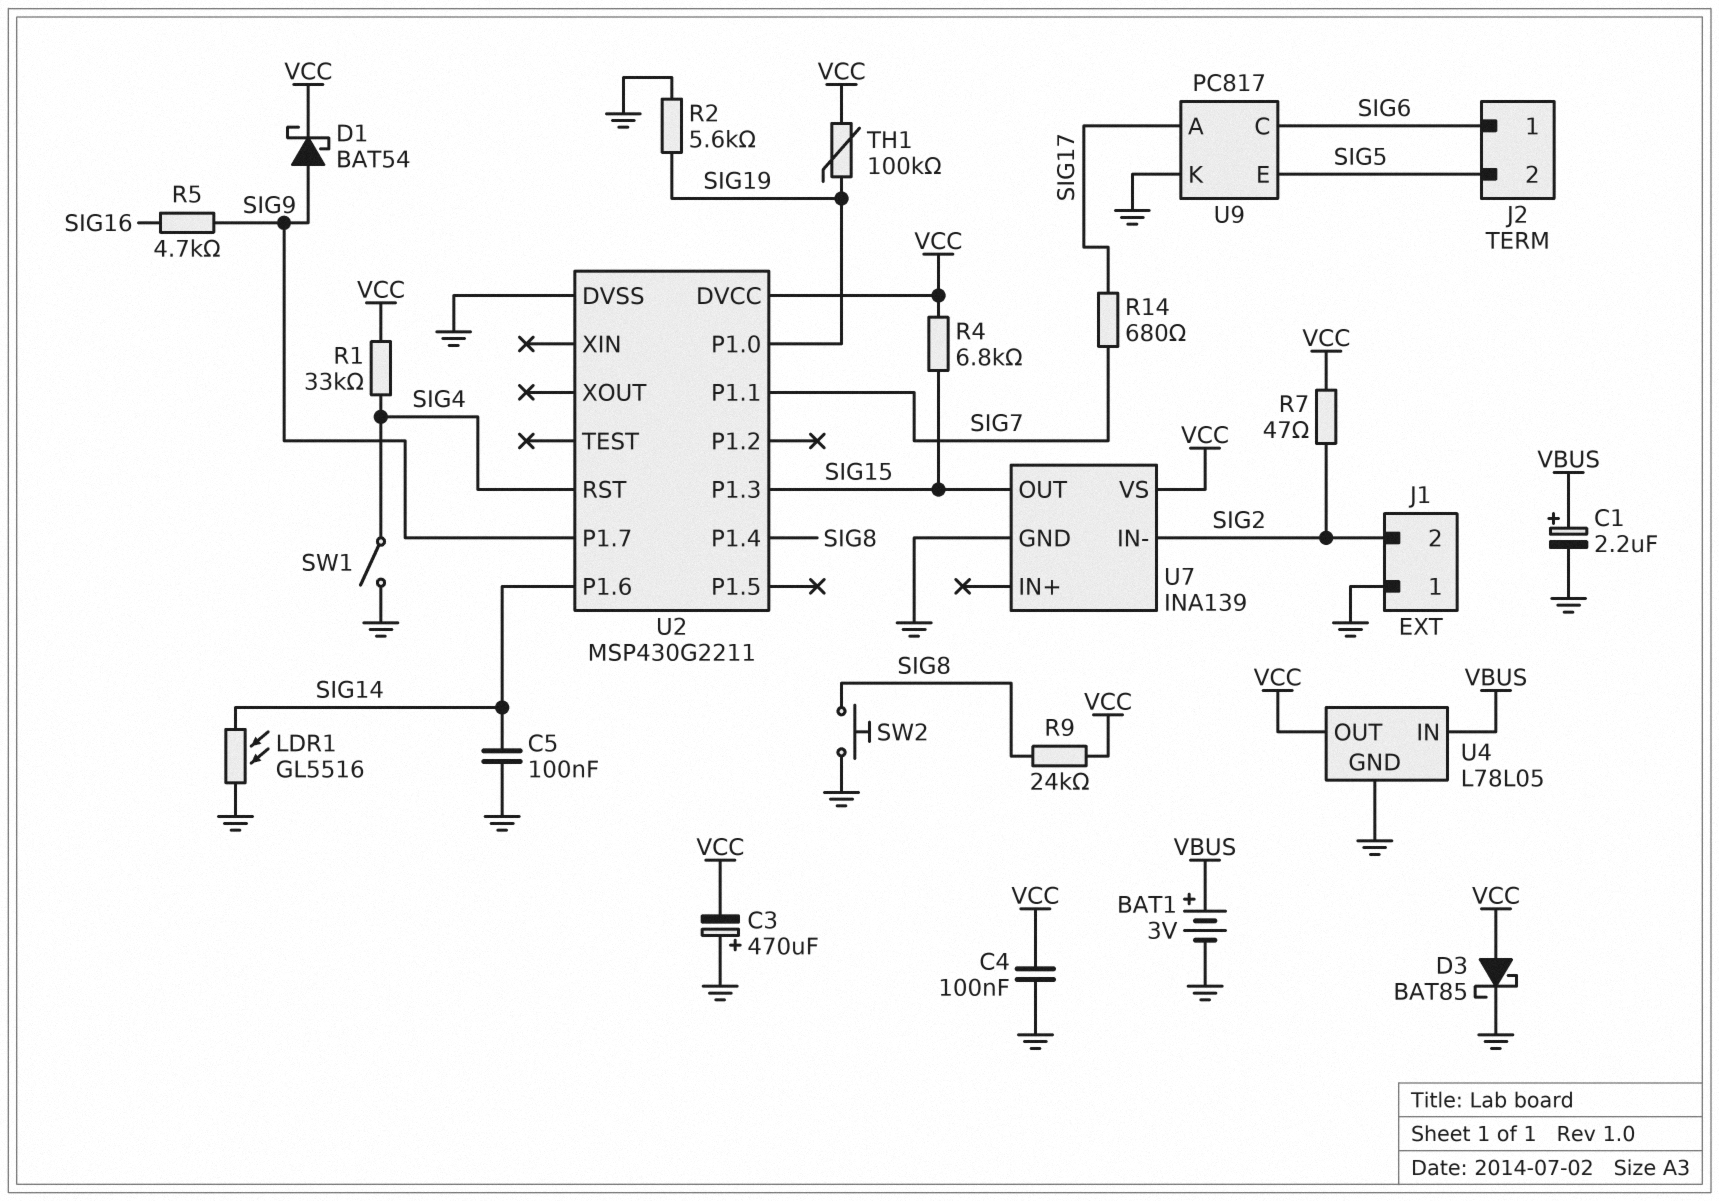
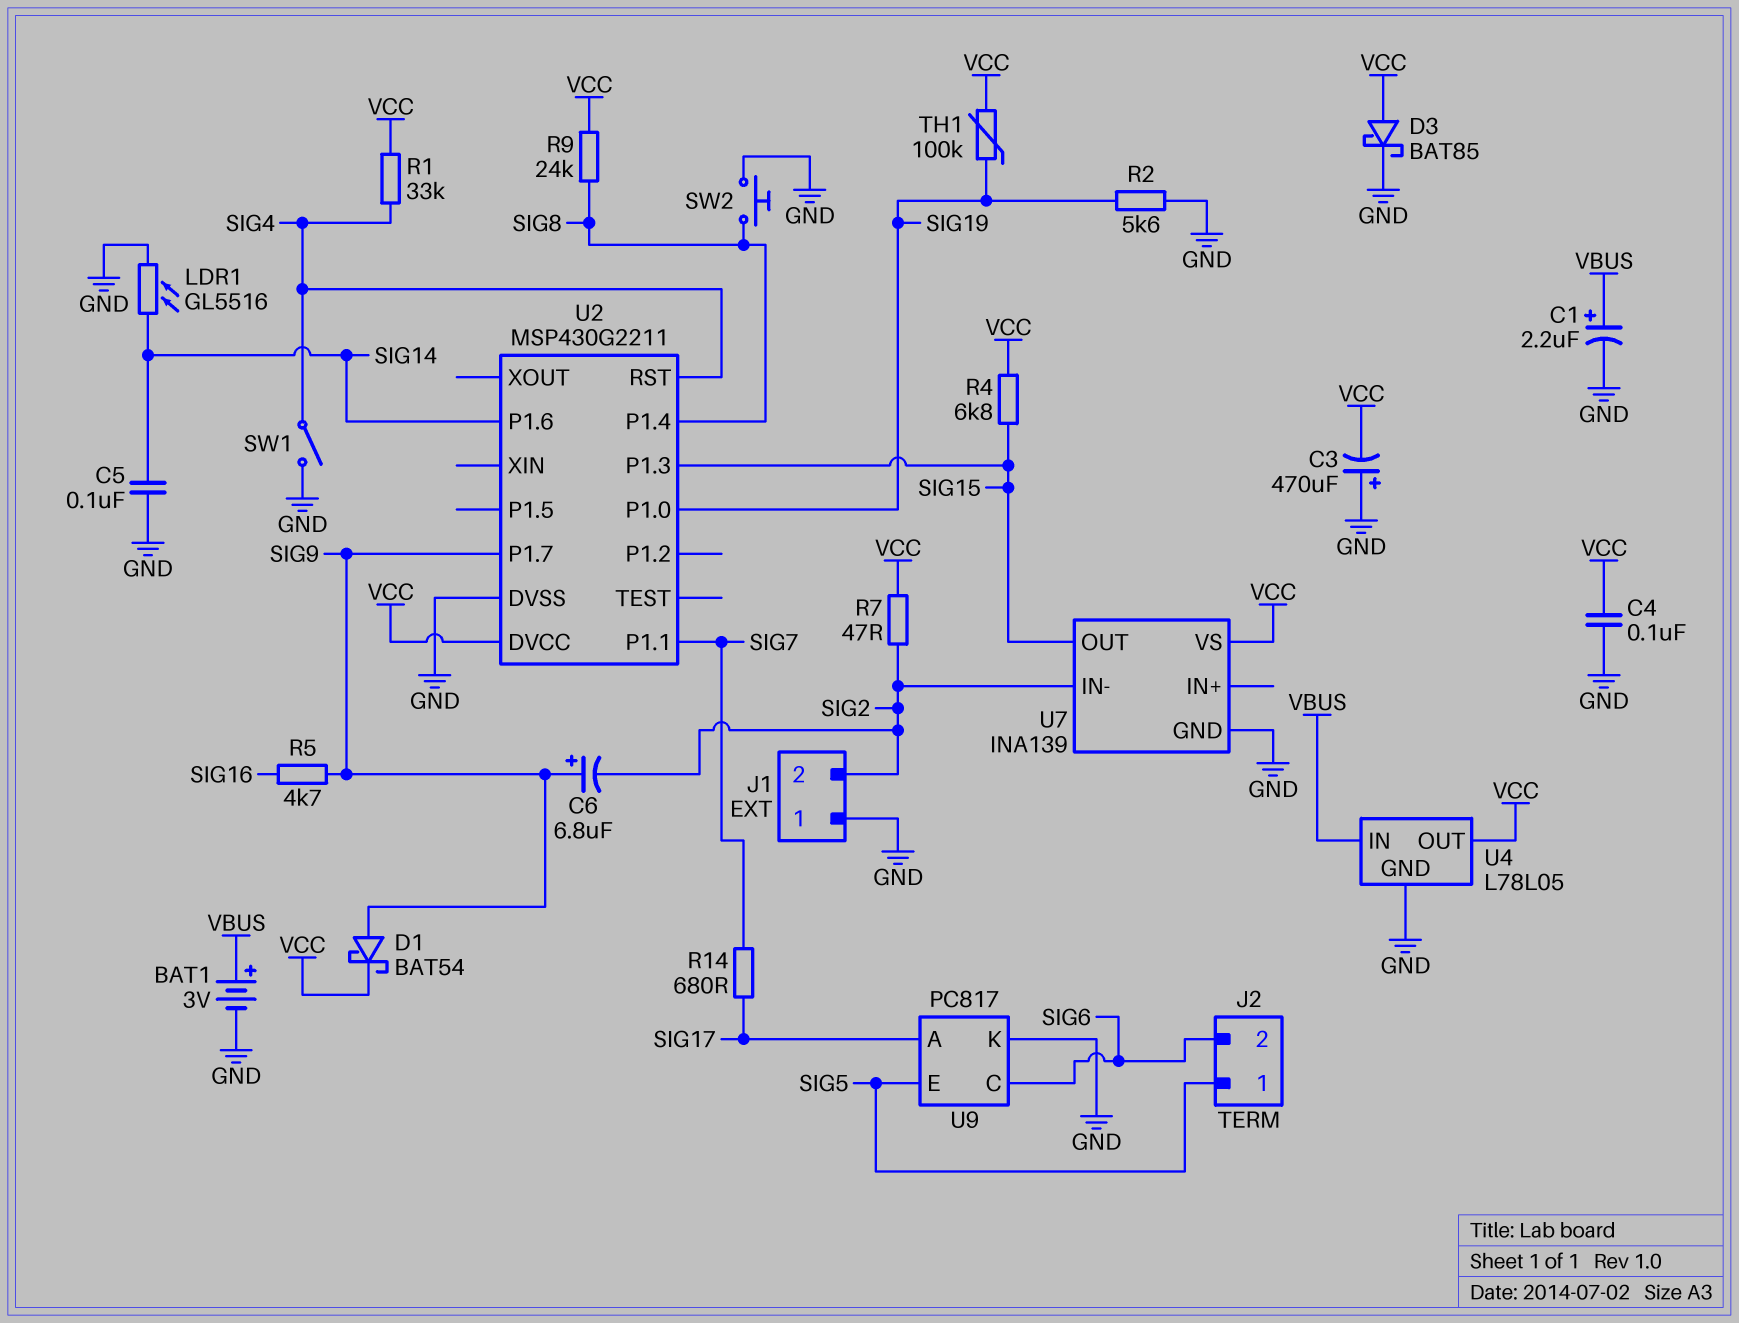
C6: none -> 6.8uF (plus SIG9, minus SIG2)
J2 pin 1: SIG6 -> SIG5
J2 pin 2: SIG5 -> SIG6

